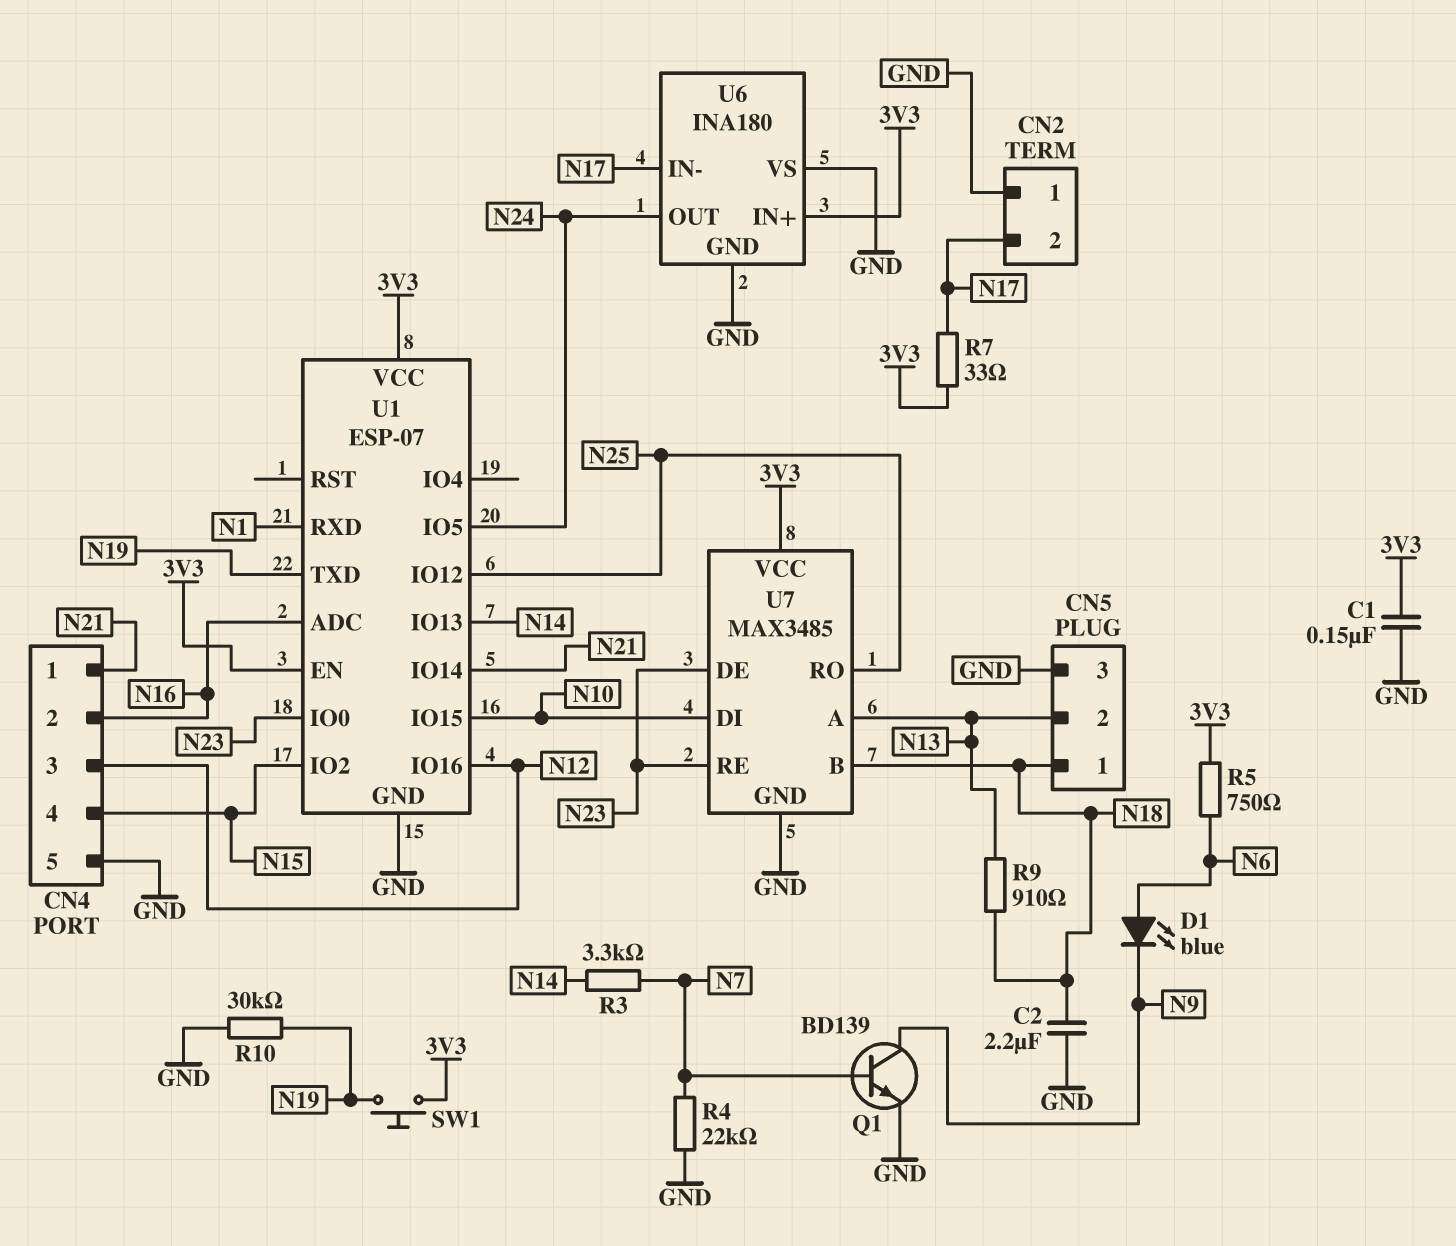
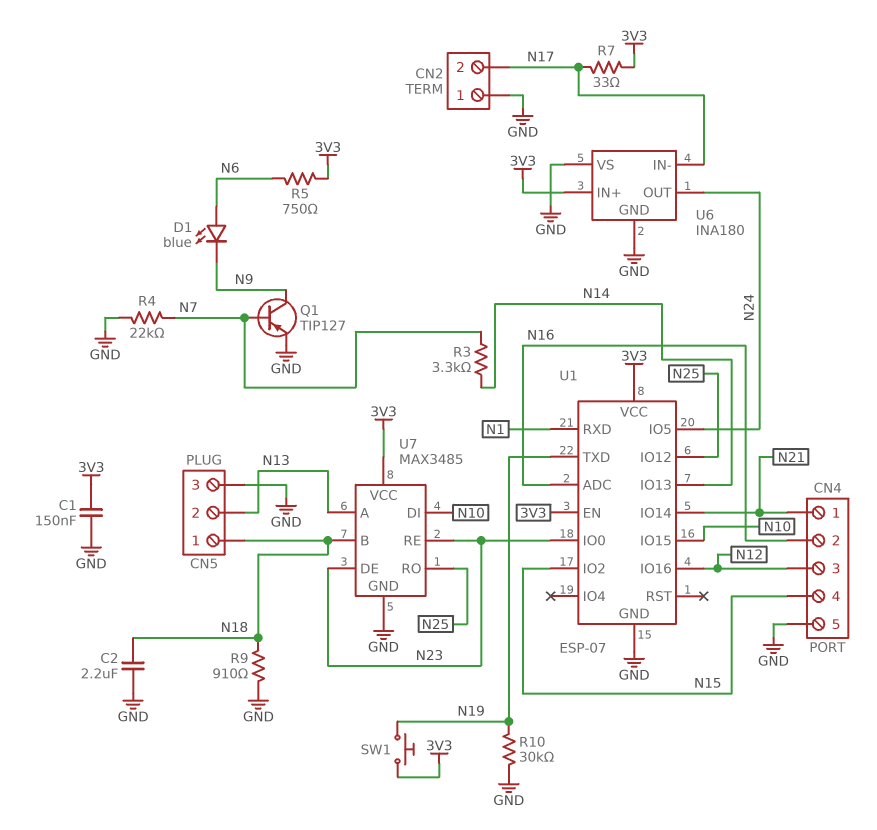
Q1: NPN BD139 (B N7, C N9, E GND) -> PNP TIP127 (B N7, C N9, E GND)
R9: 910 (N13, N18) -> 910 (GND, N18)

